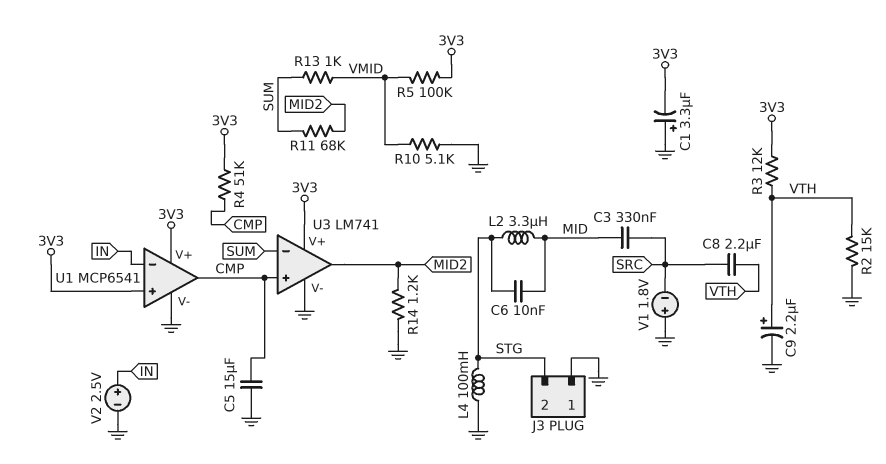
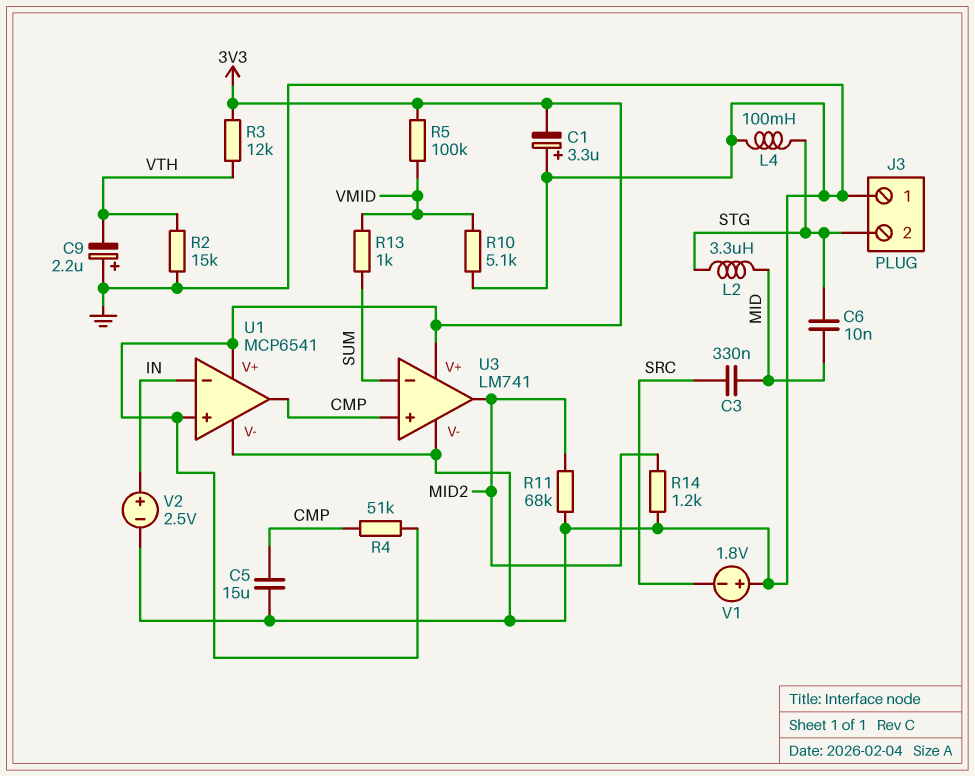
C8: 2.2uF (SRC, VTH) -> none
C9: 2.2uF (plus VTH, minus GND) -> 2.2uF (plus GND, minus VTH)
R11: 68k (MID2, SUM) -> 68k (GND, MID2)

